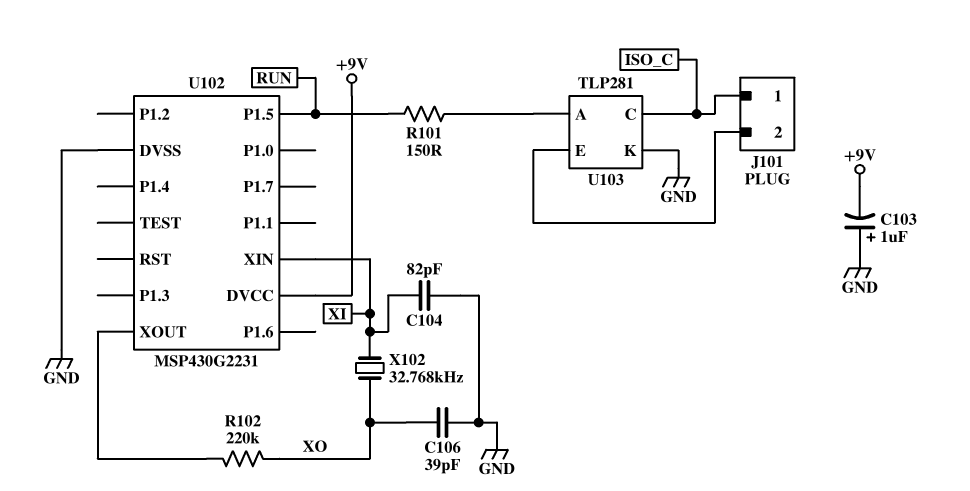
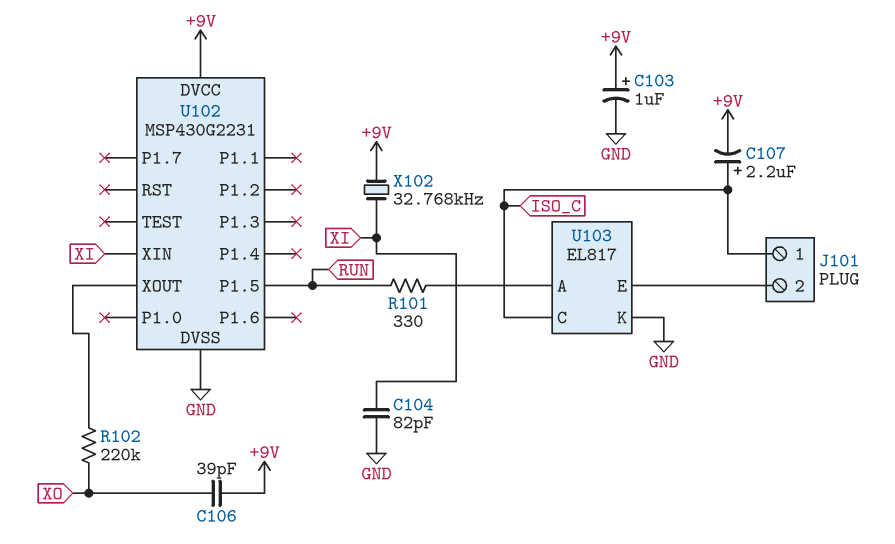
C103: 1uF (plus GND, minus +9V) -> 1uF (plus +9V, minus GND)
C106: 39pF (GND, XO) -> 39pF (+9V, XO)
C107: none -> 2.2uF (plus ISO_C, minus +9V)
R101: 150 (RUN, U103/A) -> 330 (RUN, U103/A)
U103: TLP281 -> EL817
X102: 32.768kHz (XI, XO) -> 32.768kHz (+9V, XI)

